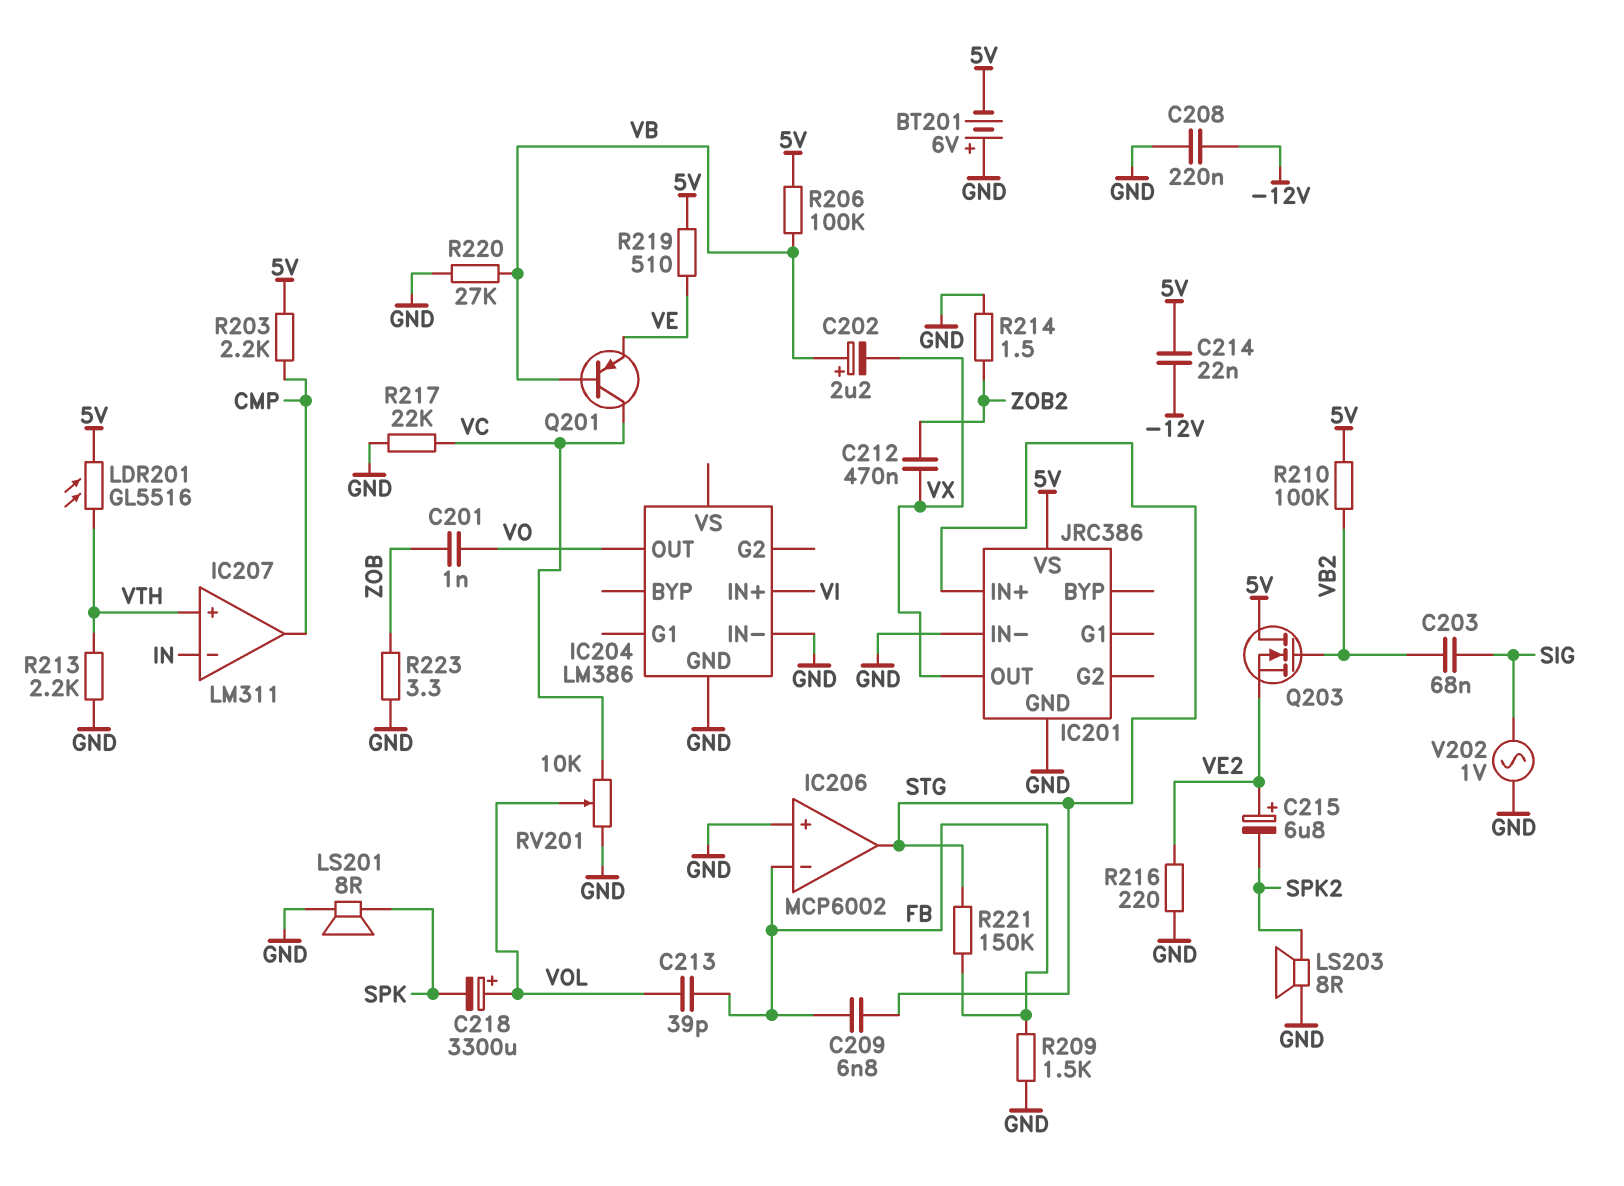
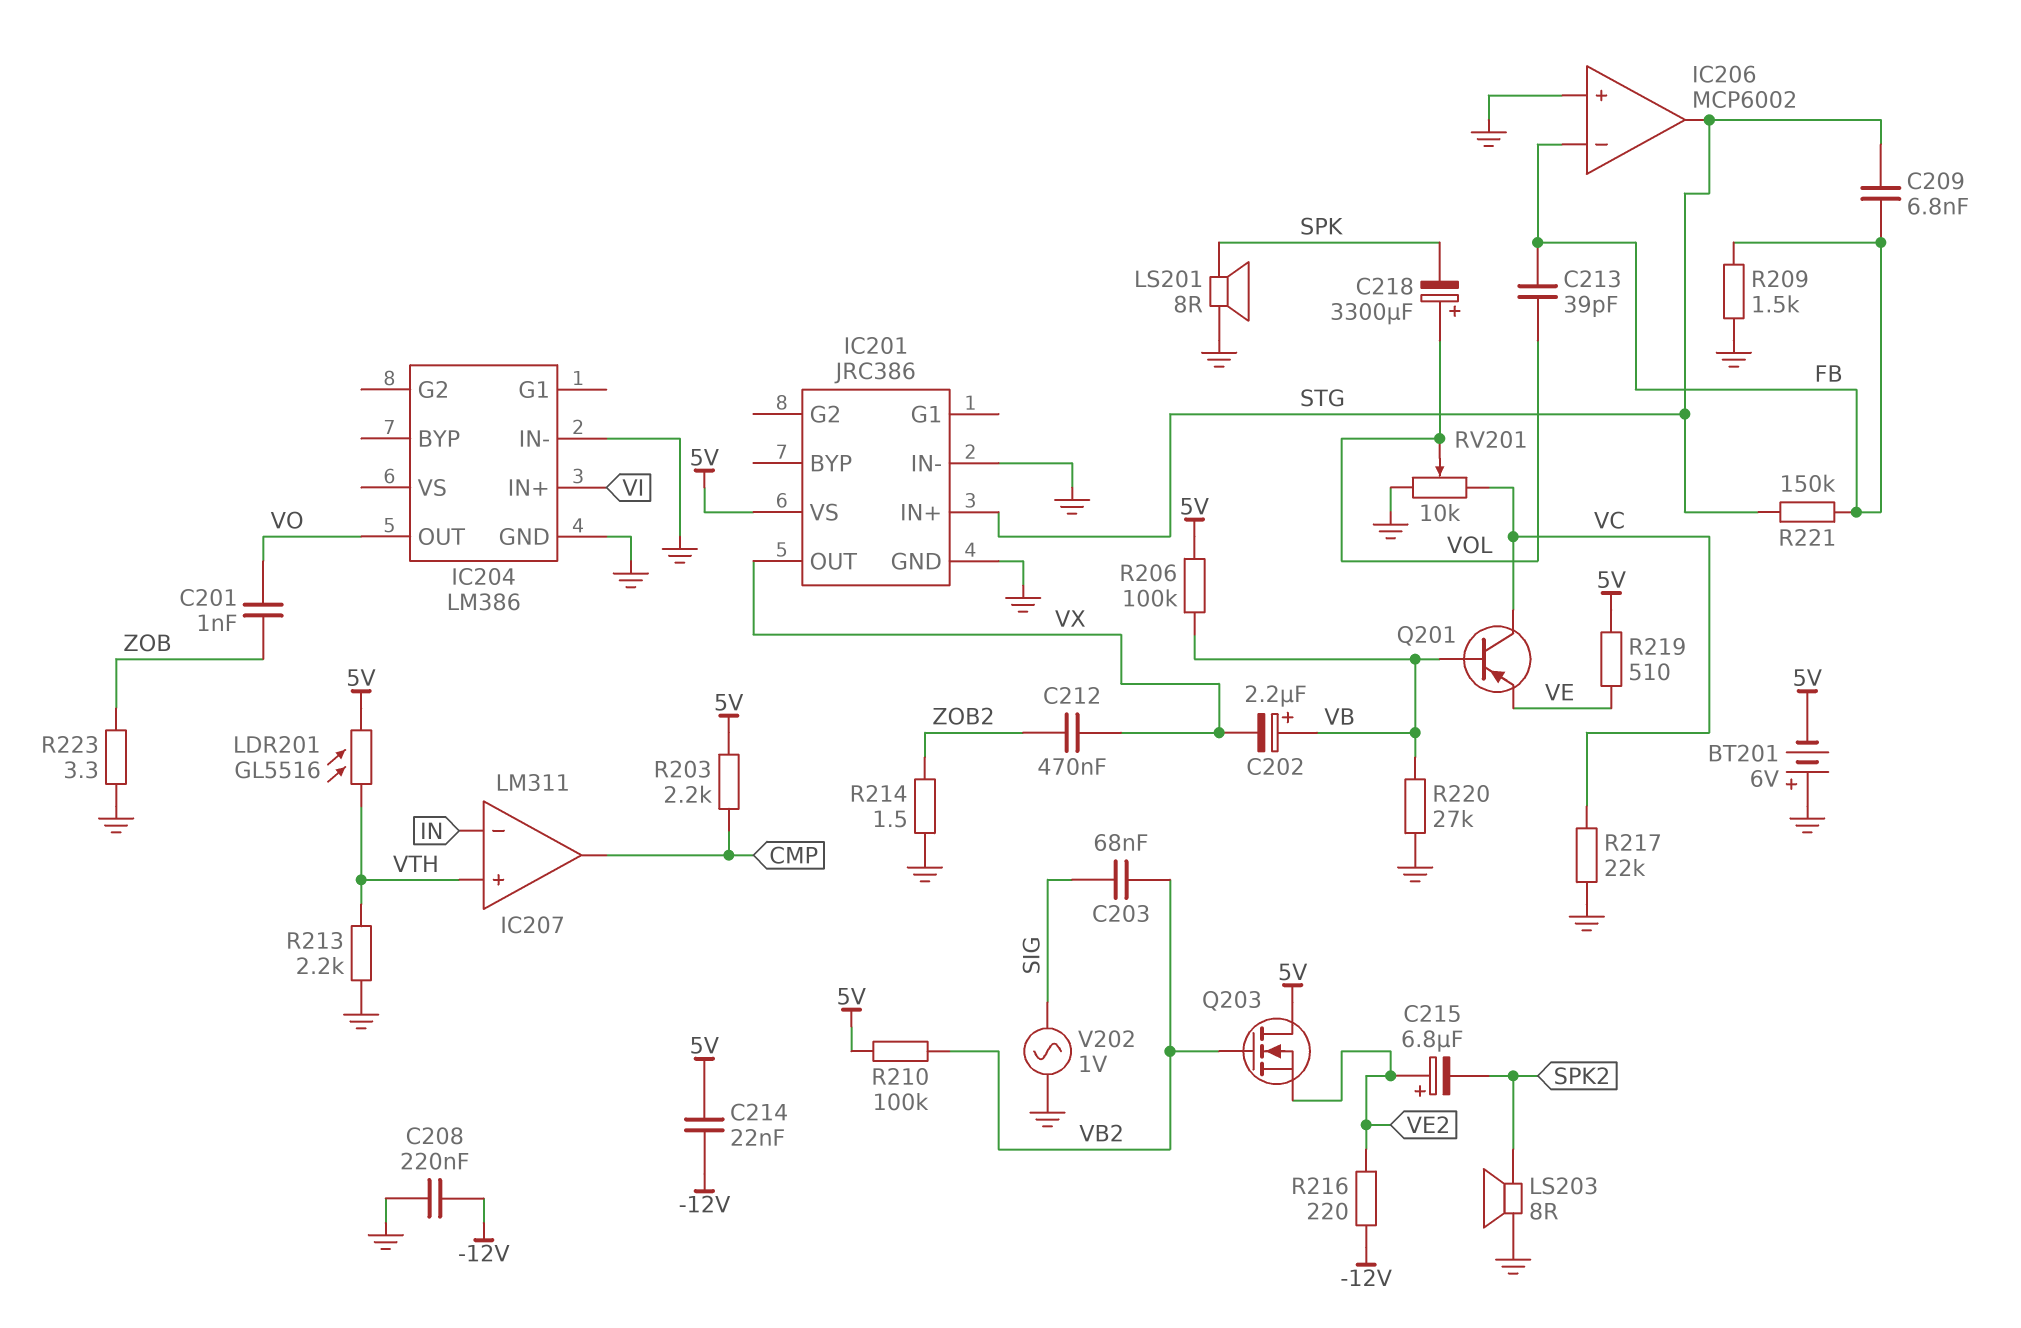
R216: 220 (GND, VE2) -> 220 (-12V, VE2)

